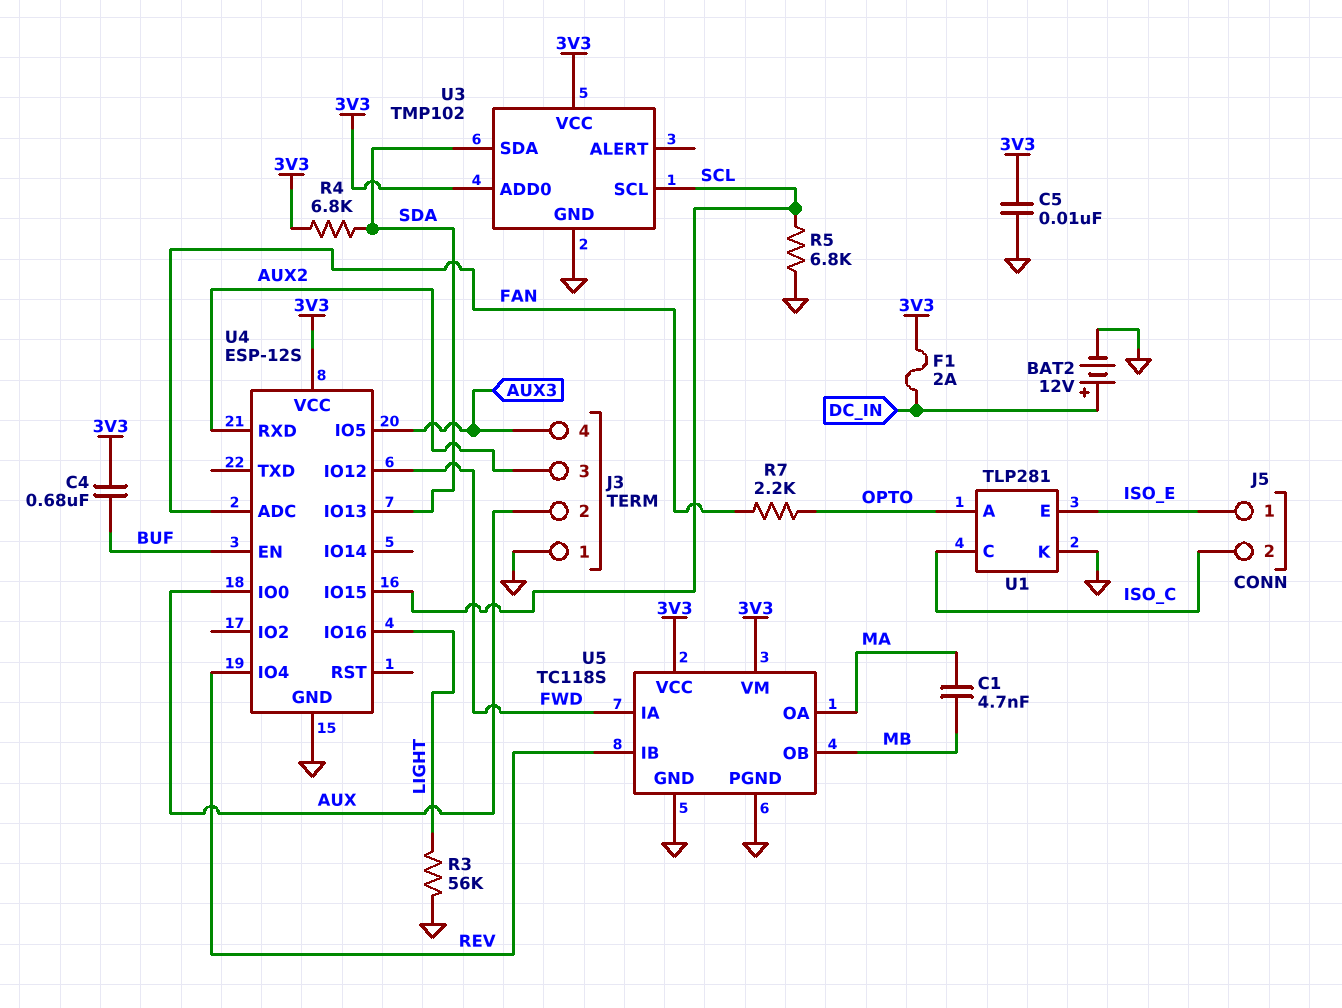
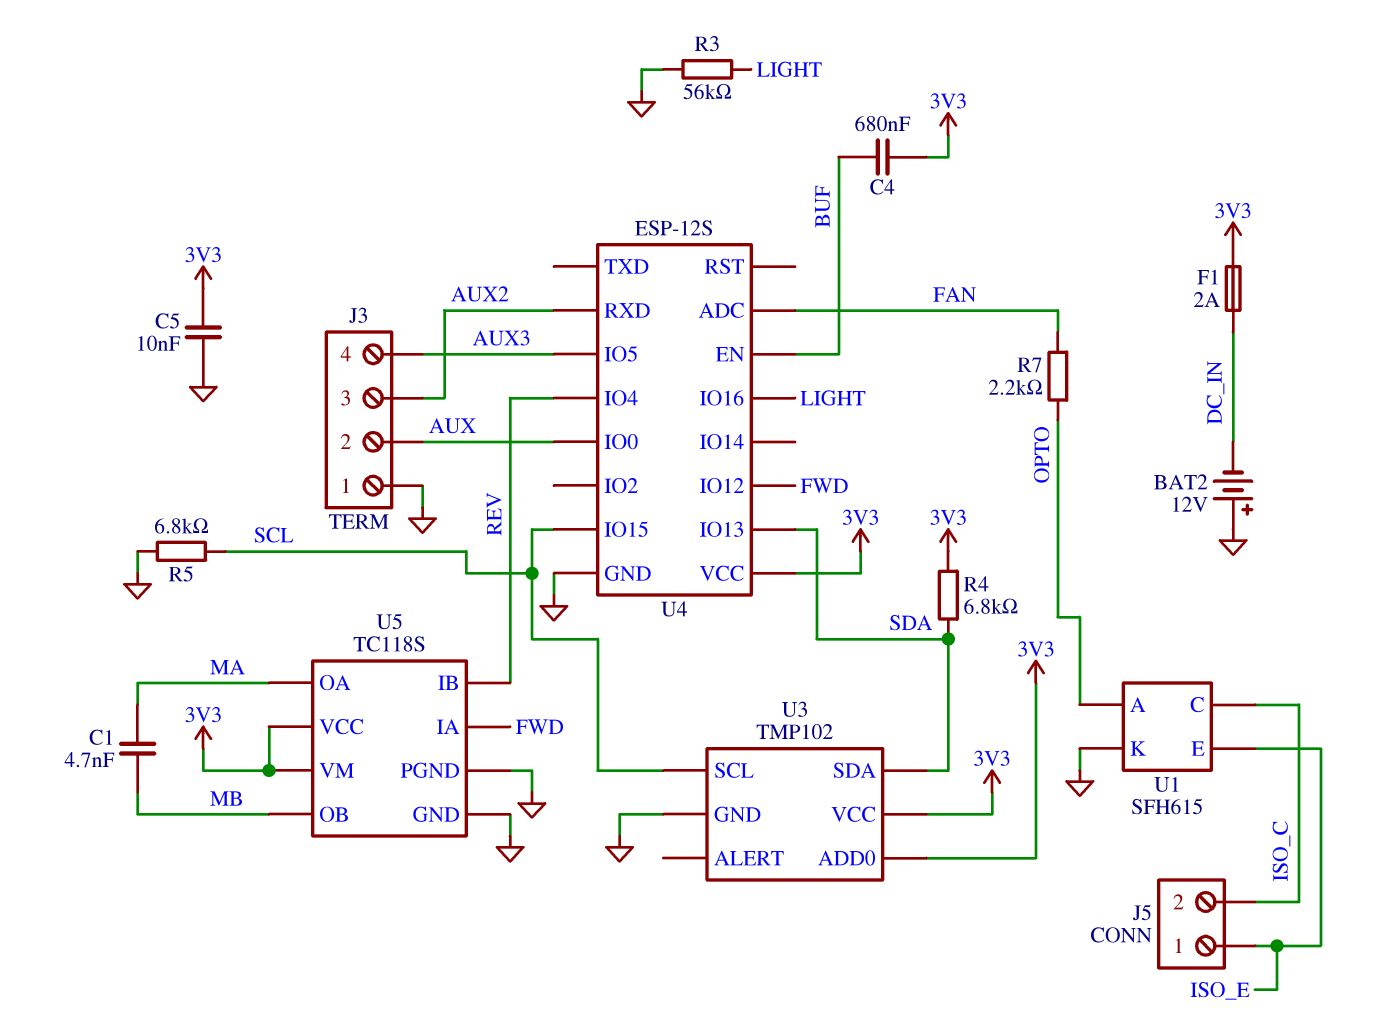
BAT2: 12V (plus DC_IN, minus GND) -> 12V (plus GND, minus DC_IN)
U1: TLP281 -> SFH615

